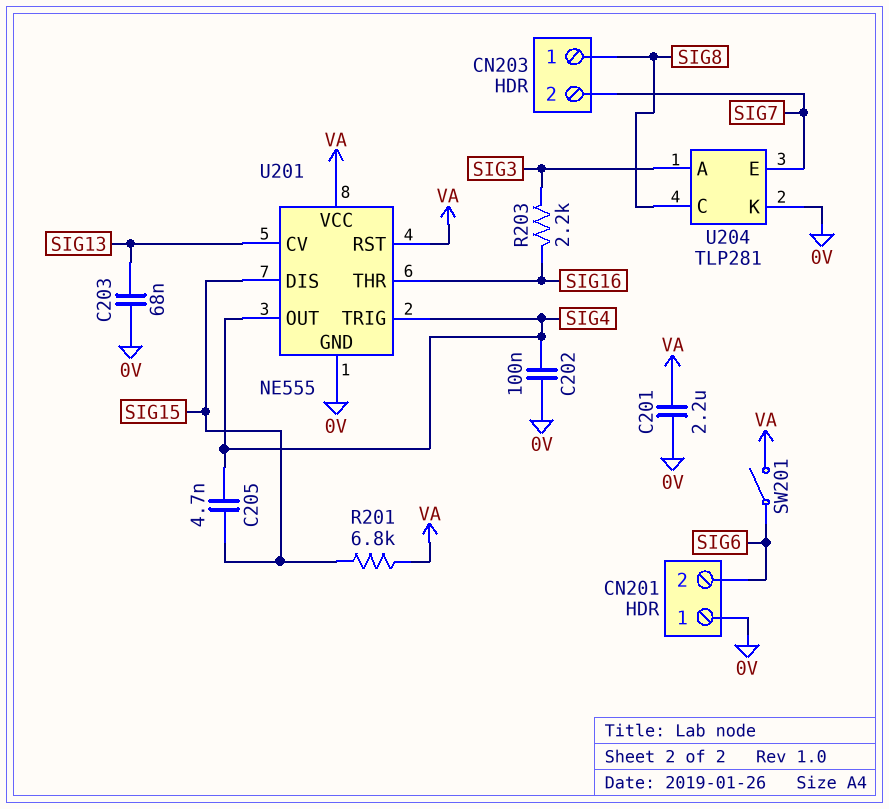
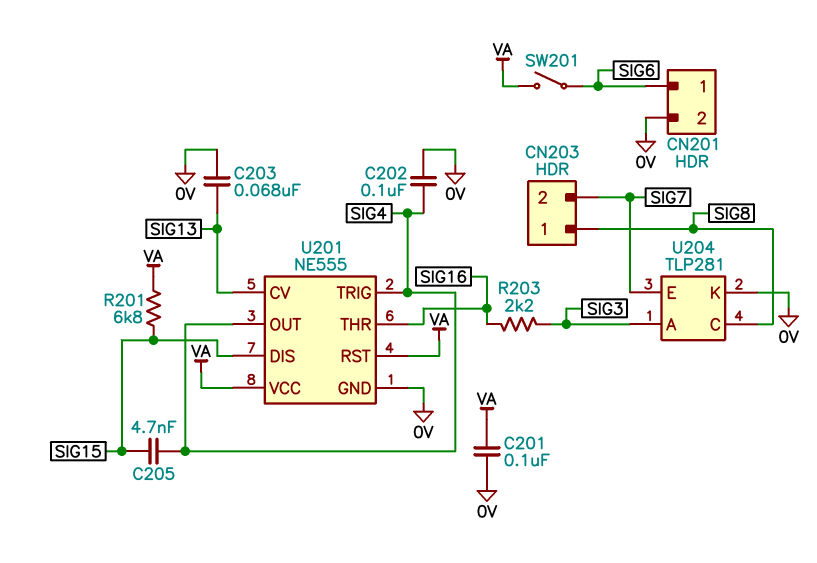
C201: 2.2uF (0V, VA) -> 100nF (0V, VA)
CN201 pin 1: 0V -> SIG6
CN201 pin 2: SIG6 -> 0V

